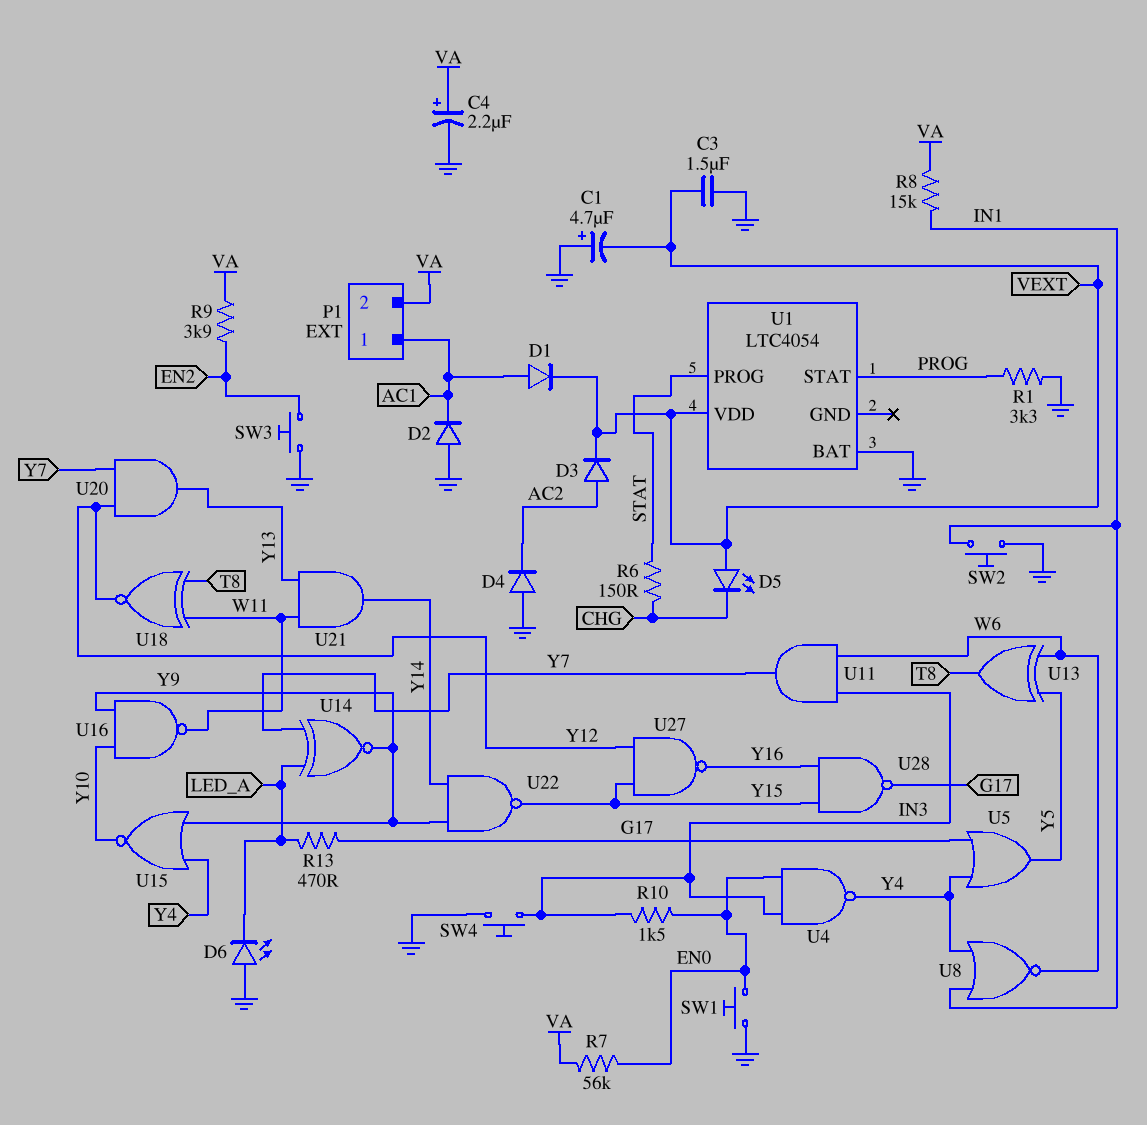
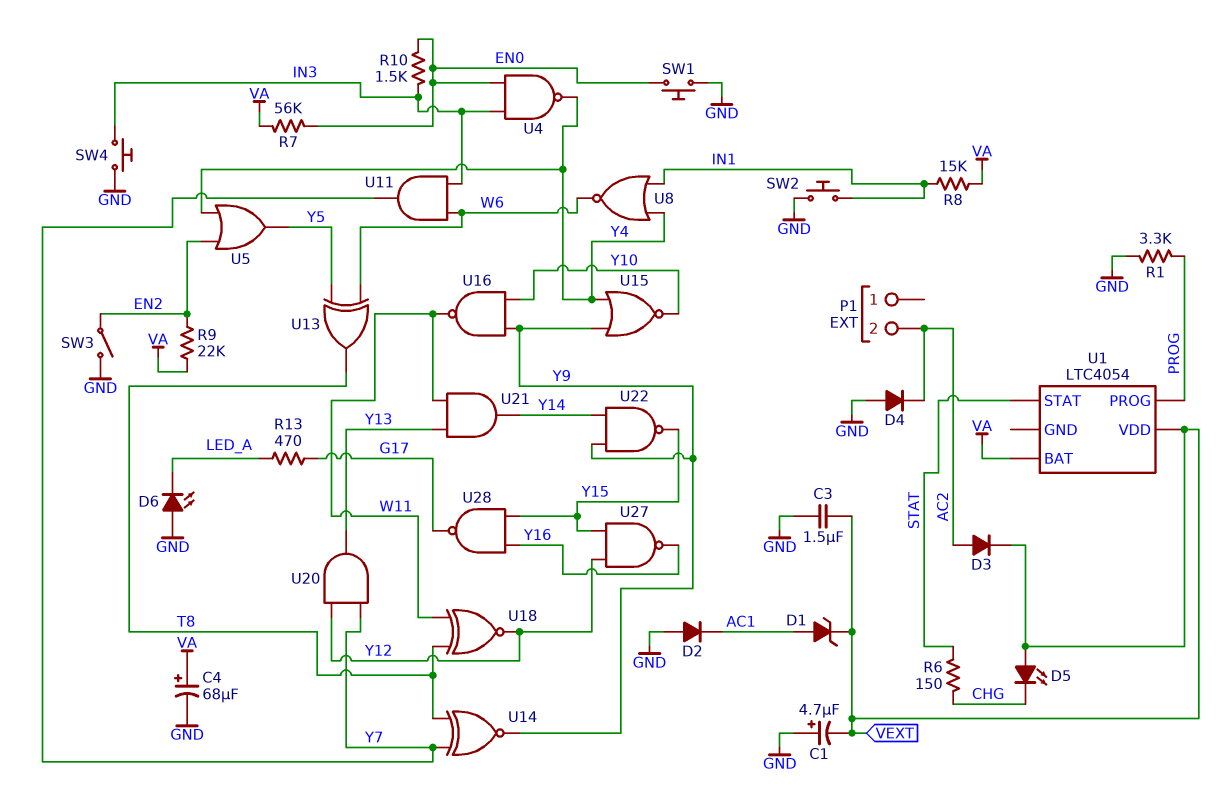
C4: 2.2uF (plus VA, minus GND) -> 68uF (plus VA, minus GND)
D1: diode (A AC1, K VEXT) -> zener (A AC1, K VEXT)
P1 pin 1: AC1 -> none
P1 pin 2: VA -> AC2
R9: 3.9k (EN2, VA) -> 22k (EN2, VA)
SW3: button (EN2, GND) -> switch (EN2, GND)
U1 pin BAT: GND -> VA
U1 pin PROG: STAT -> PROG
U1 pin STAT: PROG -> STAT
U5: OR (in G17, in Y4, out Y5) -> OR (in EN2, in Y4, out Y5)
U14: XNOR (in LED_A, in Y7, out Y9) -> XNOR (in T8, in Y7, out Y9)

